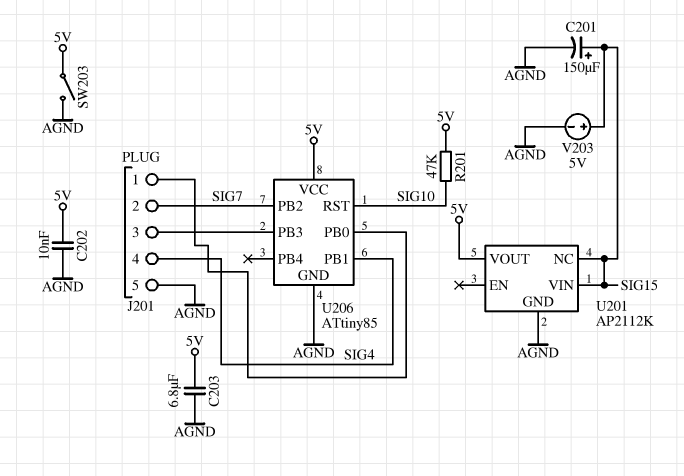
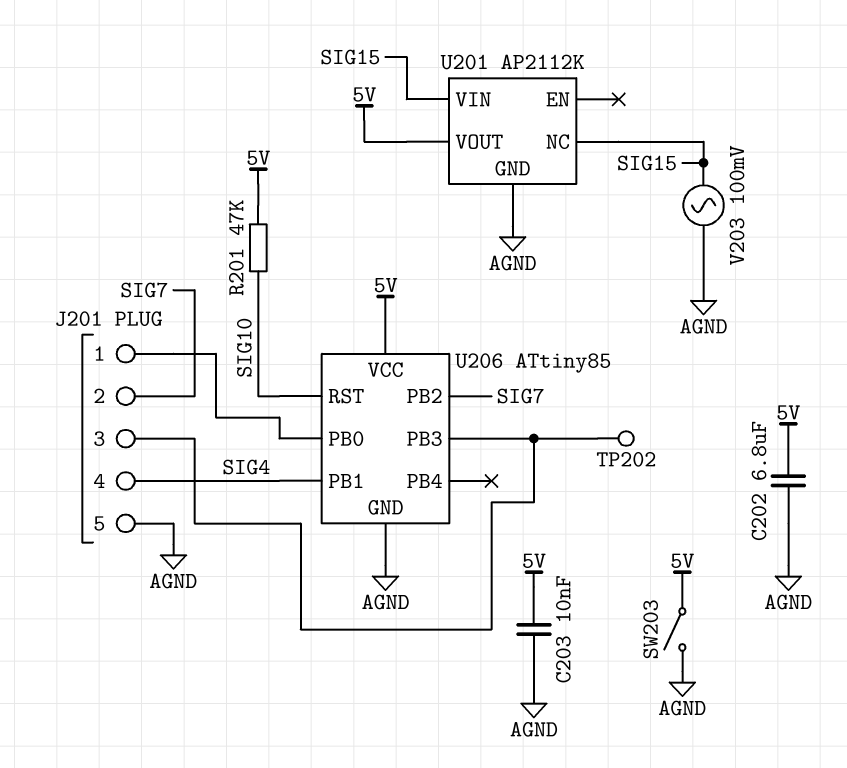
C201: 150uF (plus SIG15, minus AGND) -> none
C202: 10nF (5V, AGND) -> 6.8uF (5V, AGND)
C203: 6.8uF (5V, AGND) -> 10nF (5V, AGND)
TP202: none -> test point (J201/3)
V203: 5V (plus SIG15, minus AGND) -> AC 100mV (AGND, SIG15)

